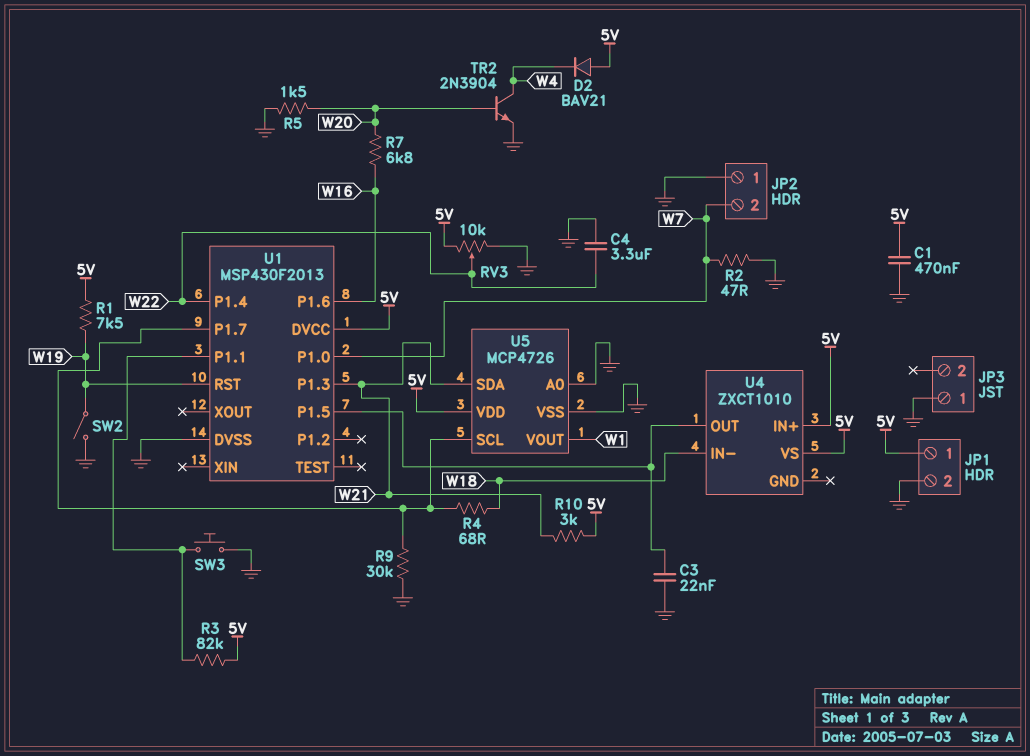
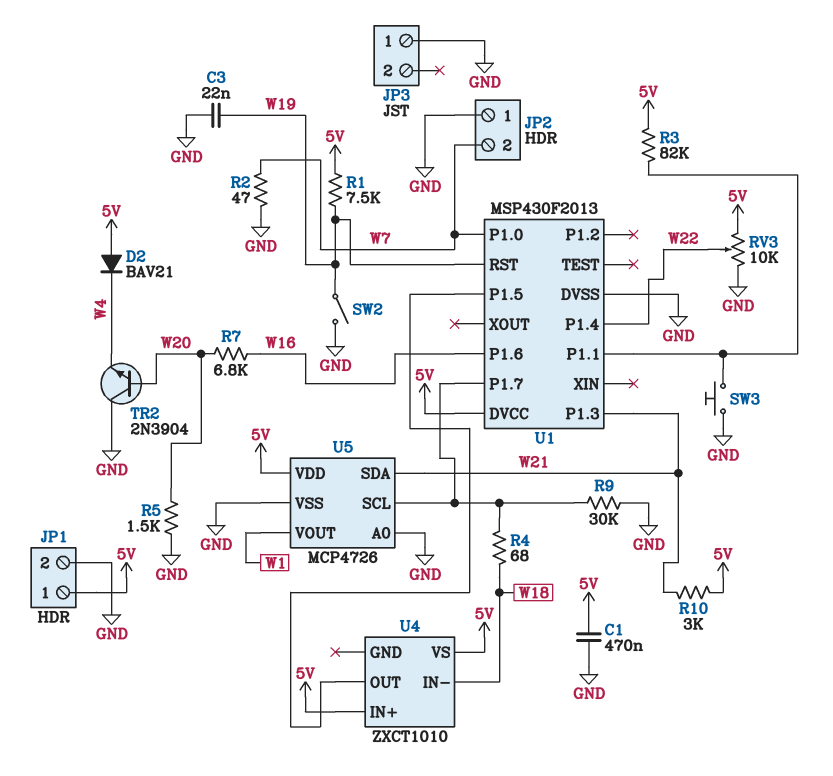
C3: 22nF (GND, U1/P1.5) -> 22nF (GND, W19)
C4: 3.3uF (GND, W22) -> none
TR2: NPN 2N3904 (B W20, C W4, E GND) -> NPN 2N3904 (B W20, C GND, E W4)

